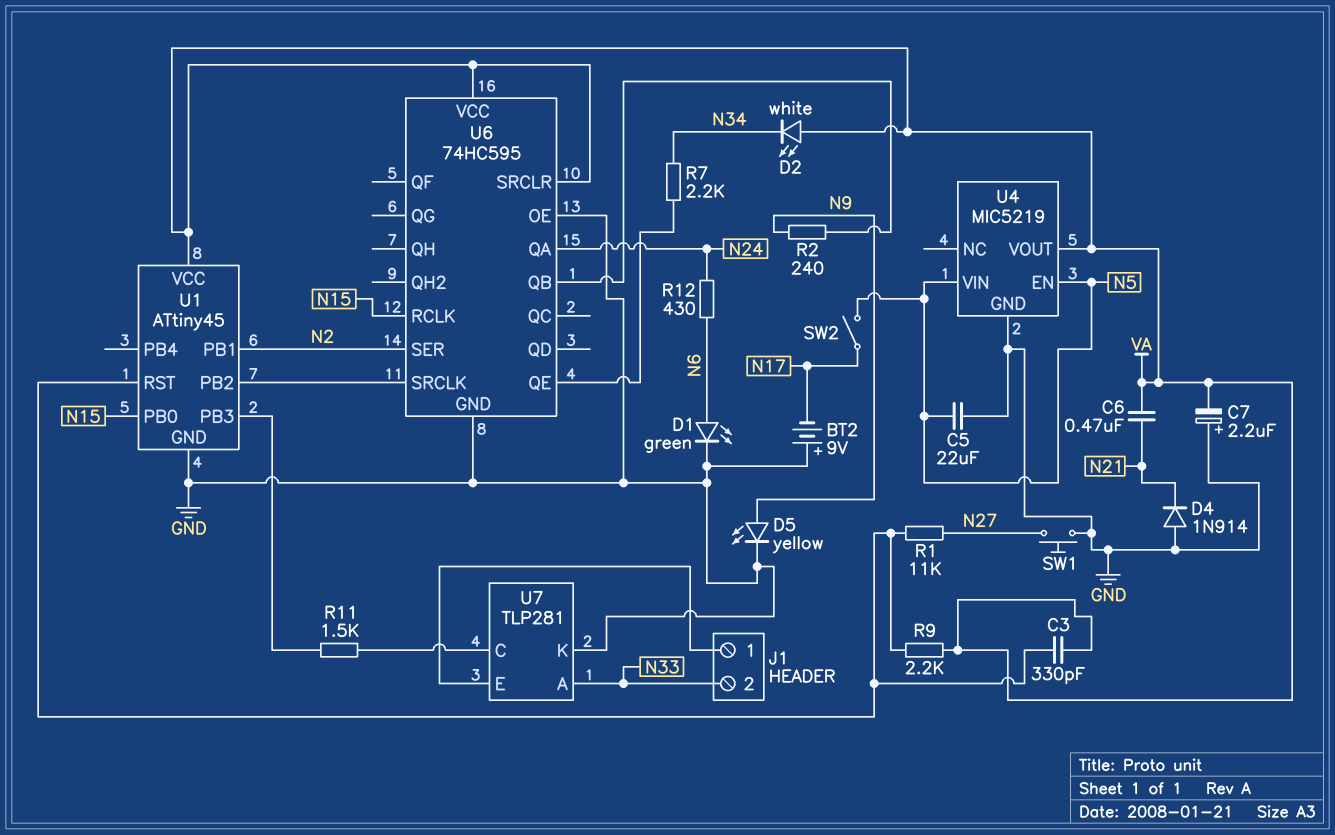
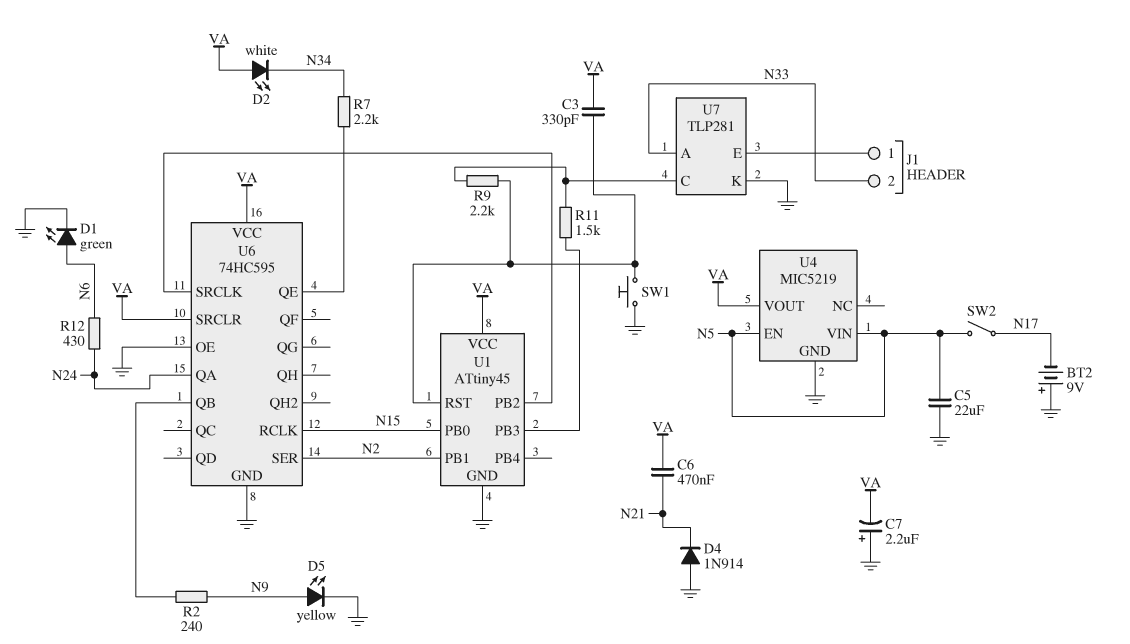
R1: 11k (N27, U1/RST) -> none
R9: 2.2k (U1/RST, VA) -> 2.2k (U1/RST, U7/C)
SW1: button (GND, N27) -> button (GND, U1/RST)

